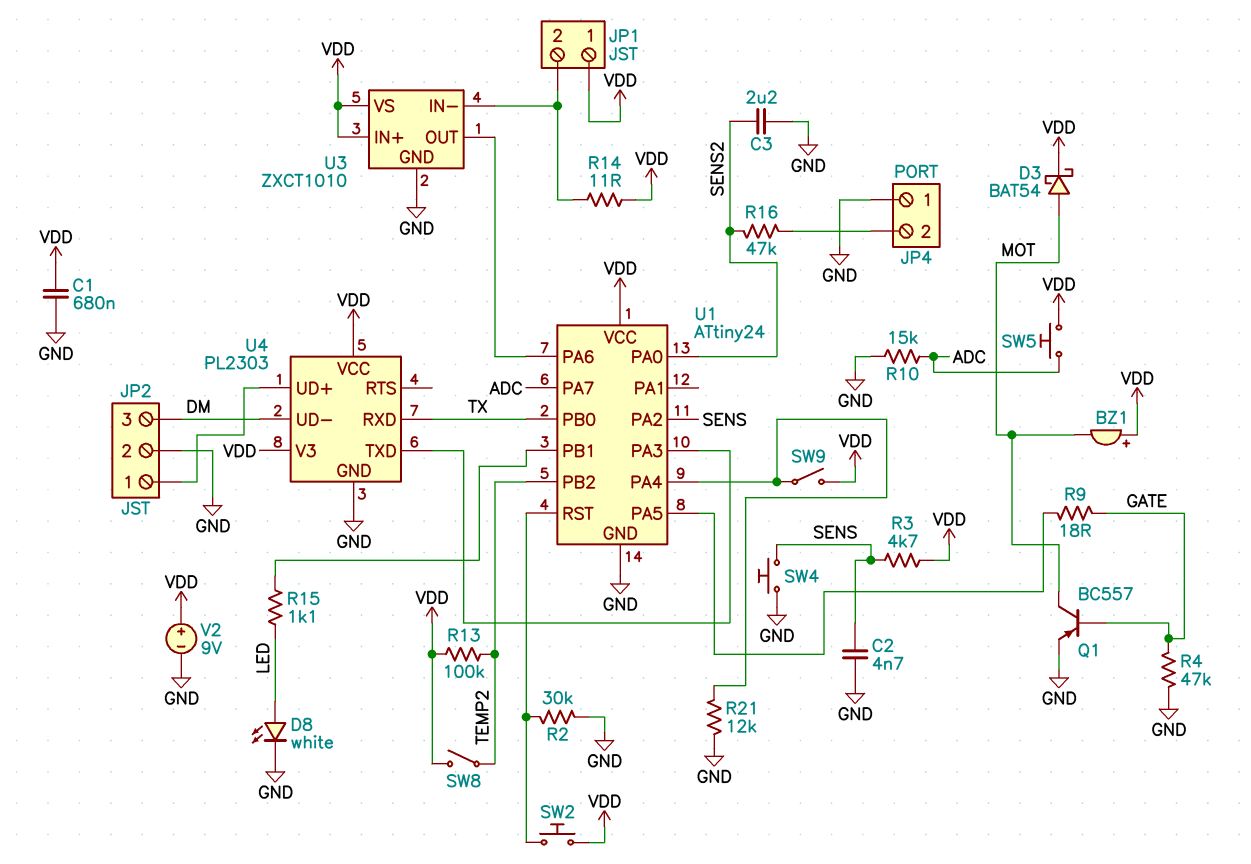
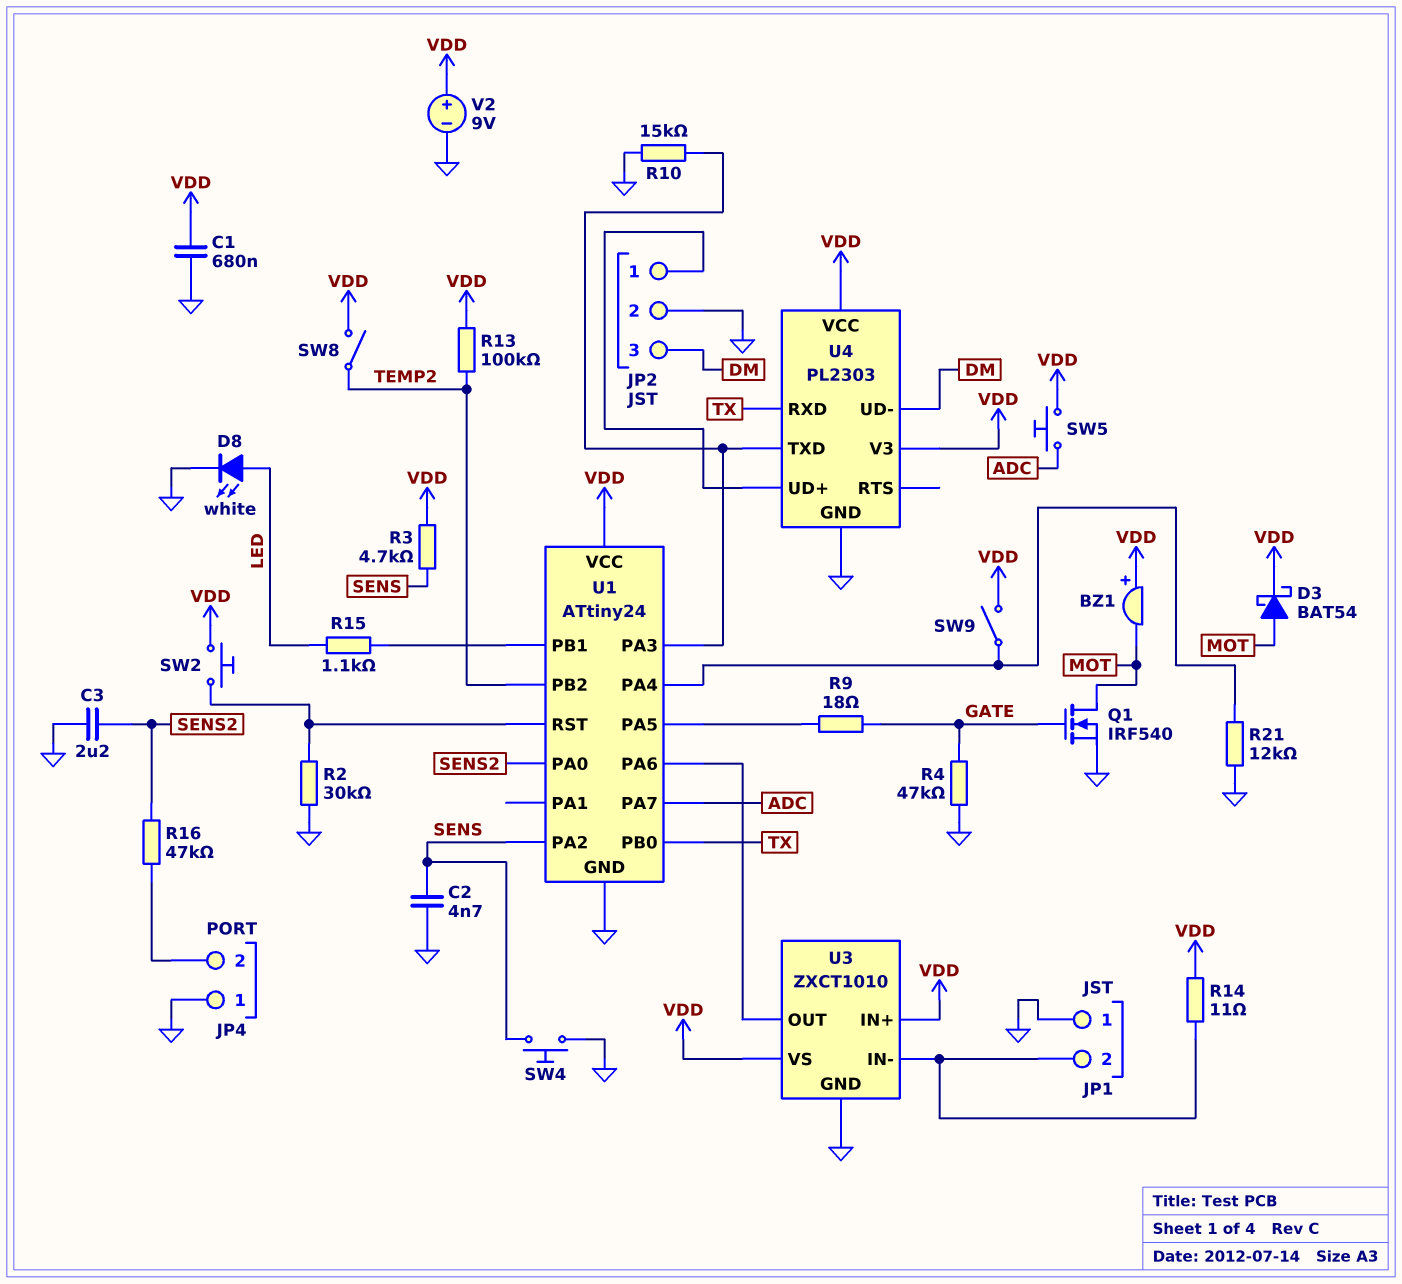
JP1 pin 1: VDD -> GND
Q1: PNP BC557 (B GATE, C MOT, E GND) -> NMOS IRF540 (G GATE, D MOT, S GND)
R10: 15k (ADC, GND) -> 15k (GND, U1/PA3)

